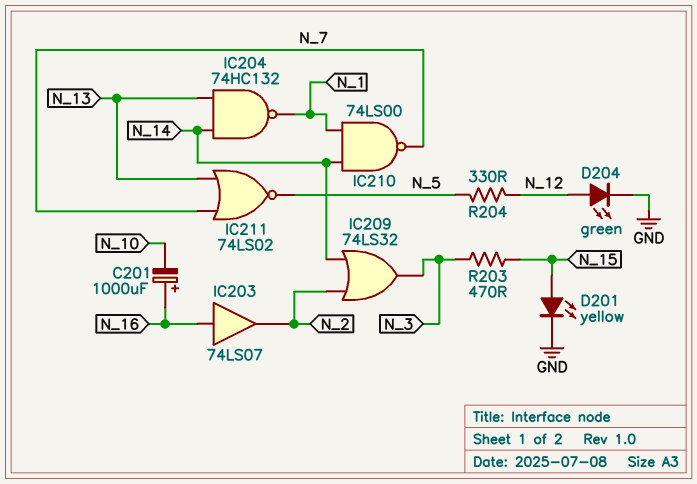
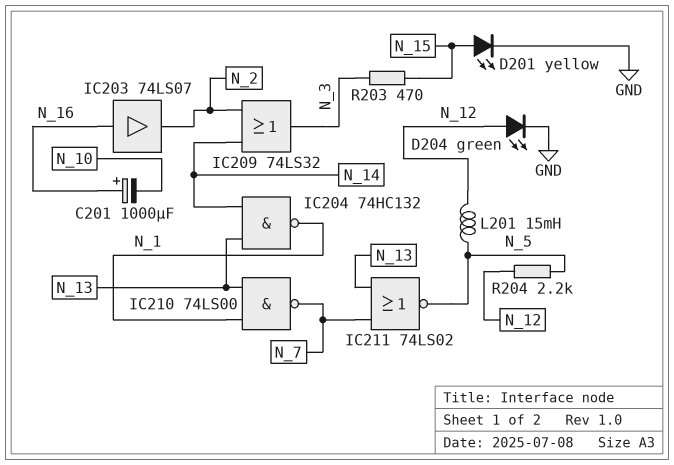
IC210: NAND 74LS00 (in N_1, in N_14, out N_7) -> NAND 74LS00 (in N_1, in N_13, out N_7)
L201: none -> 15mH (N_5, N_12)
R204: 330 (N_5, N_12) -> 2.2k (N_5, N_12)

